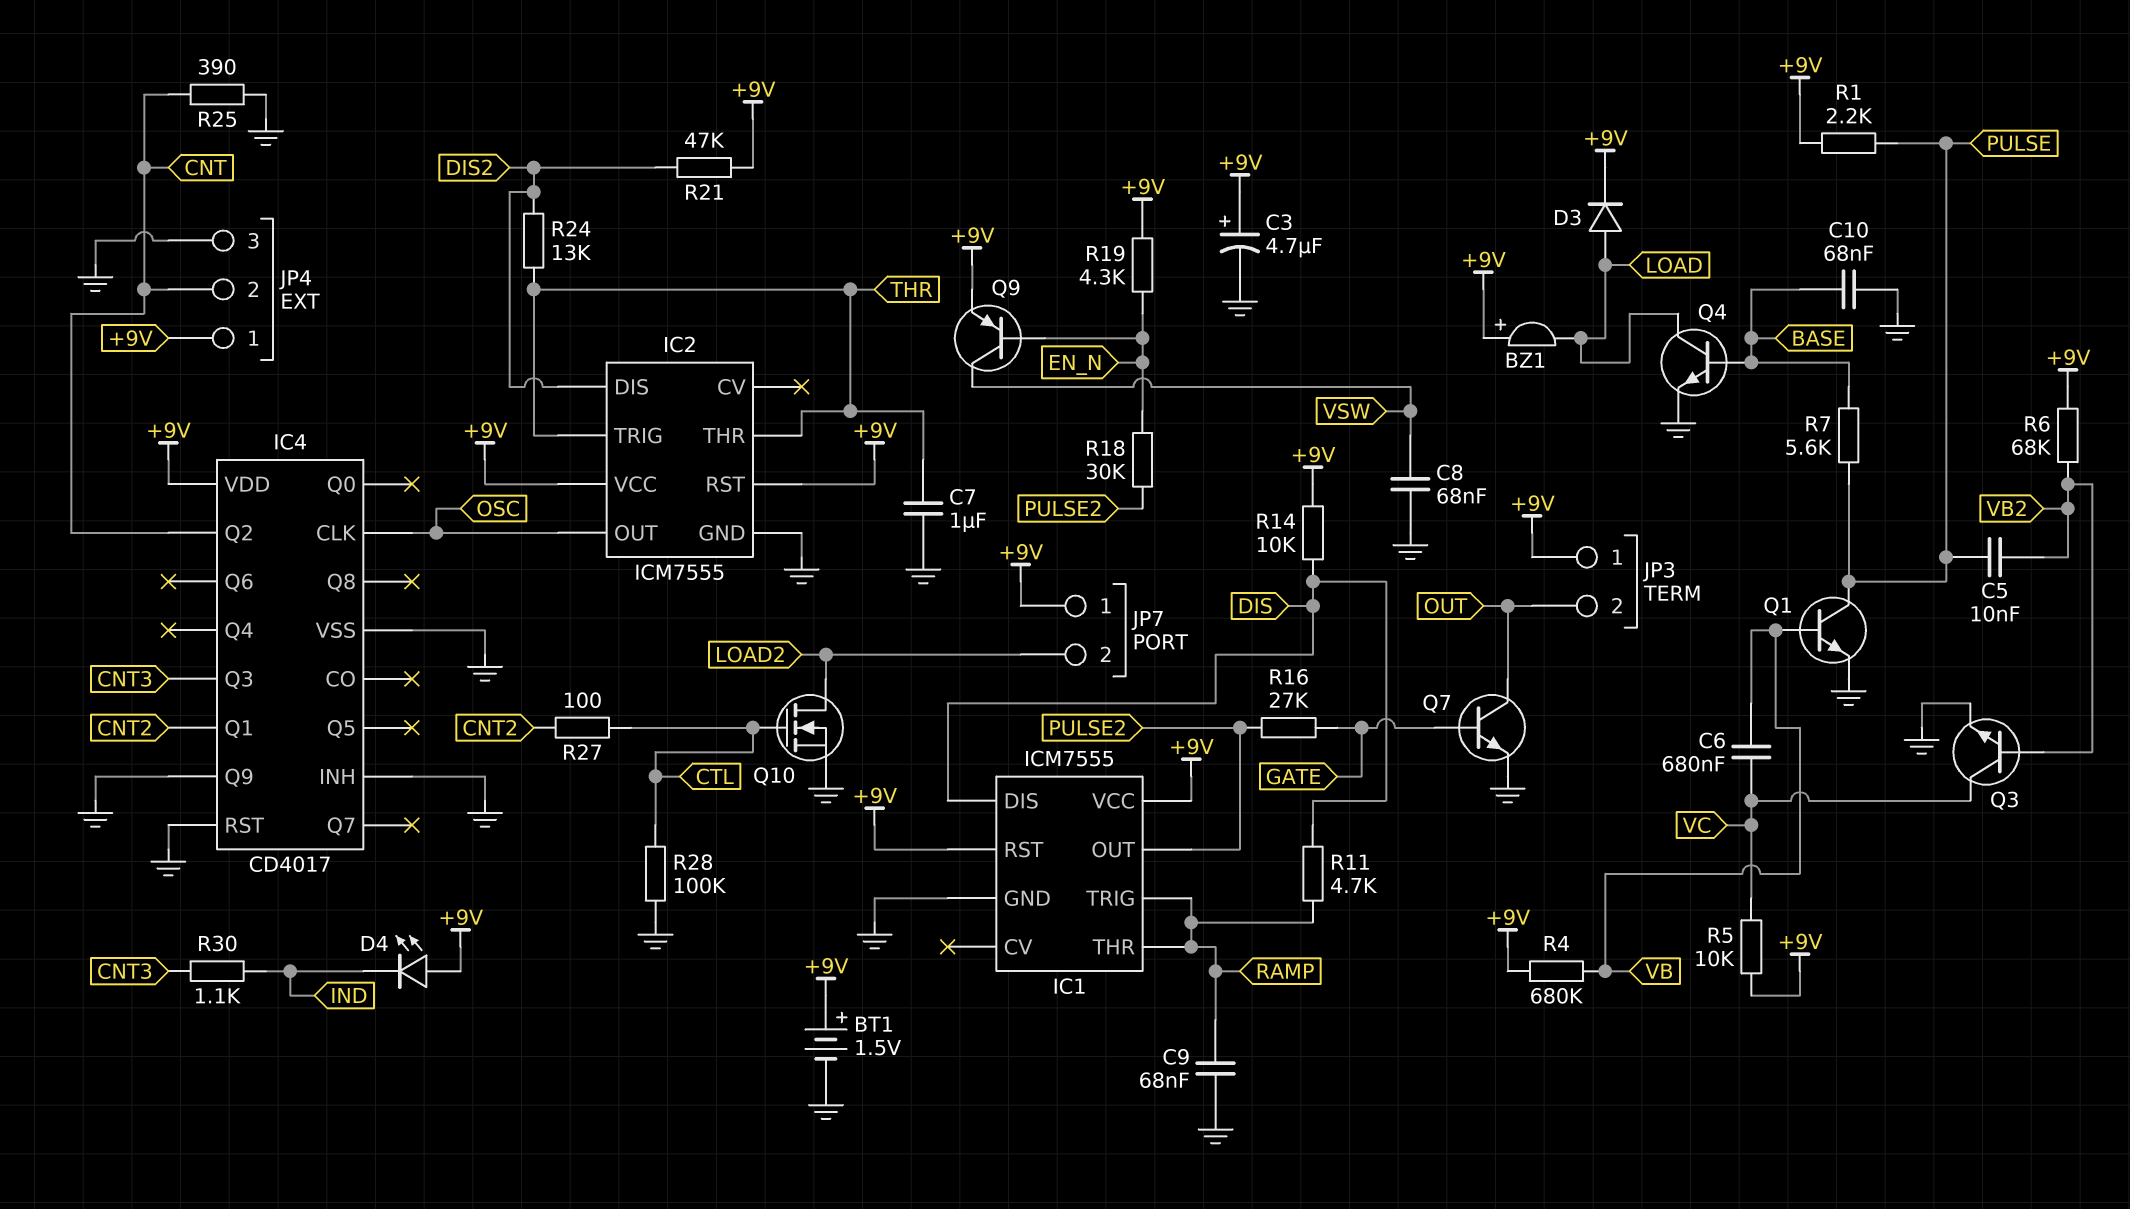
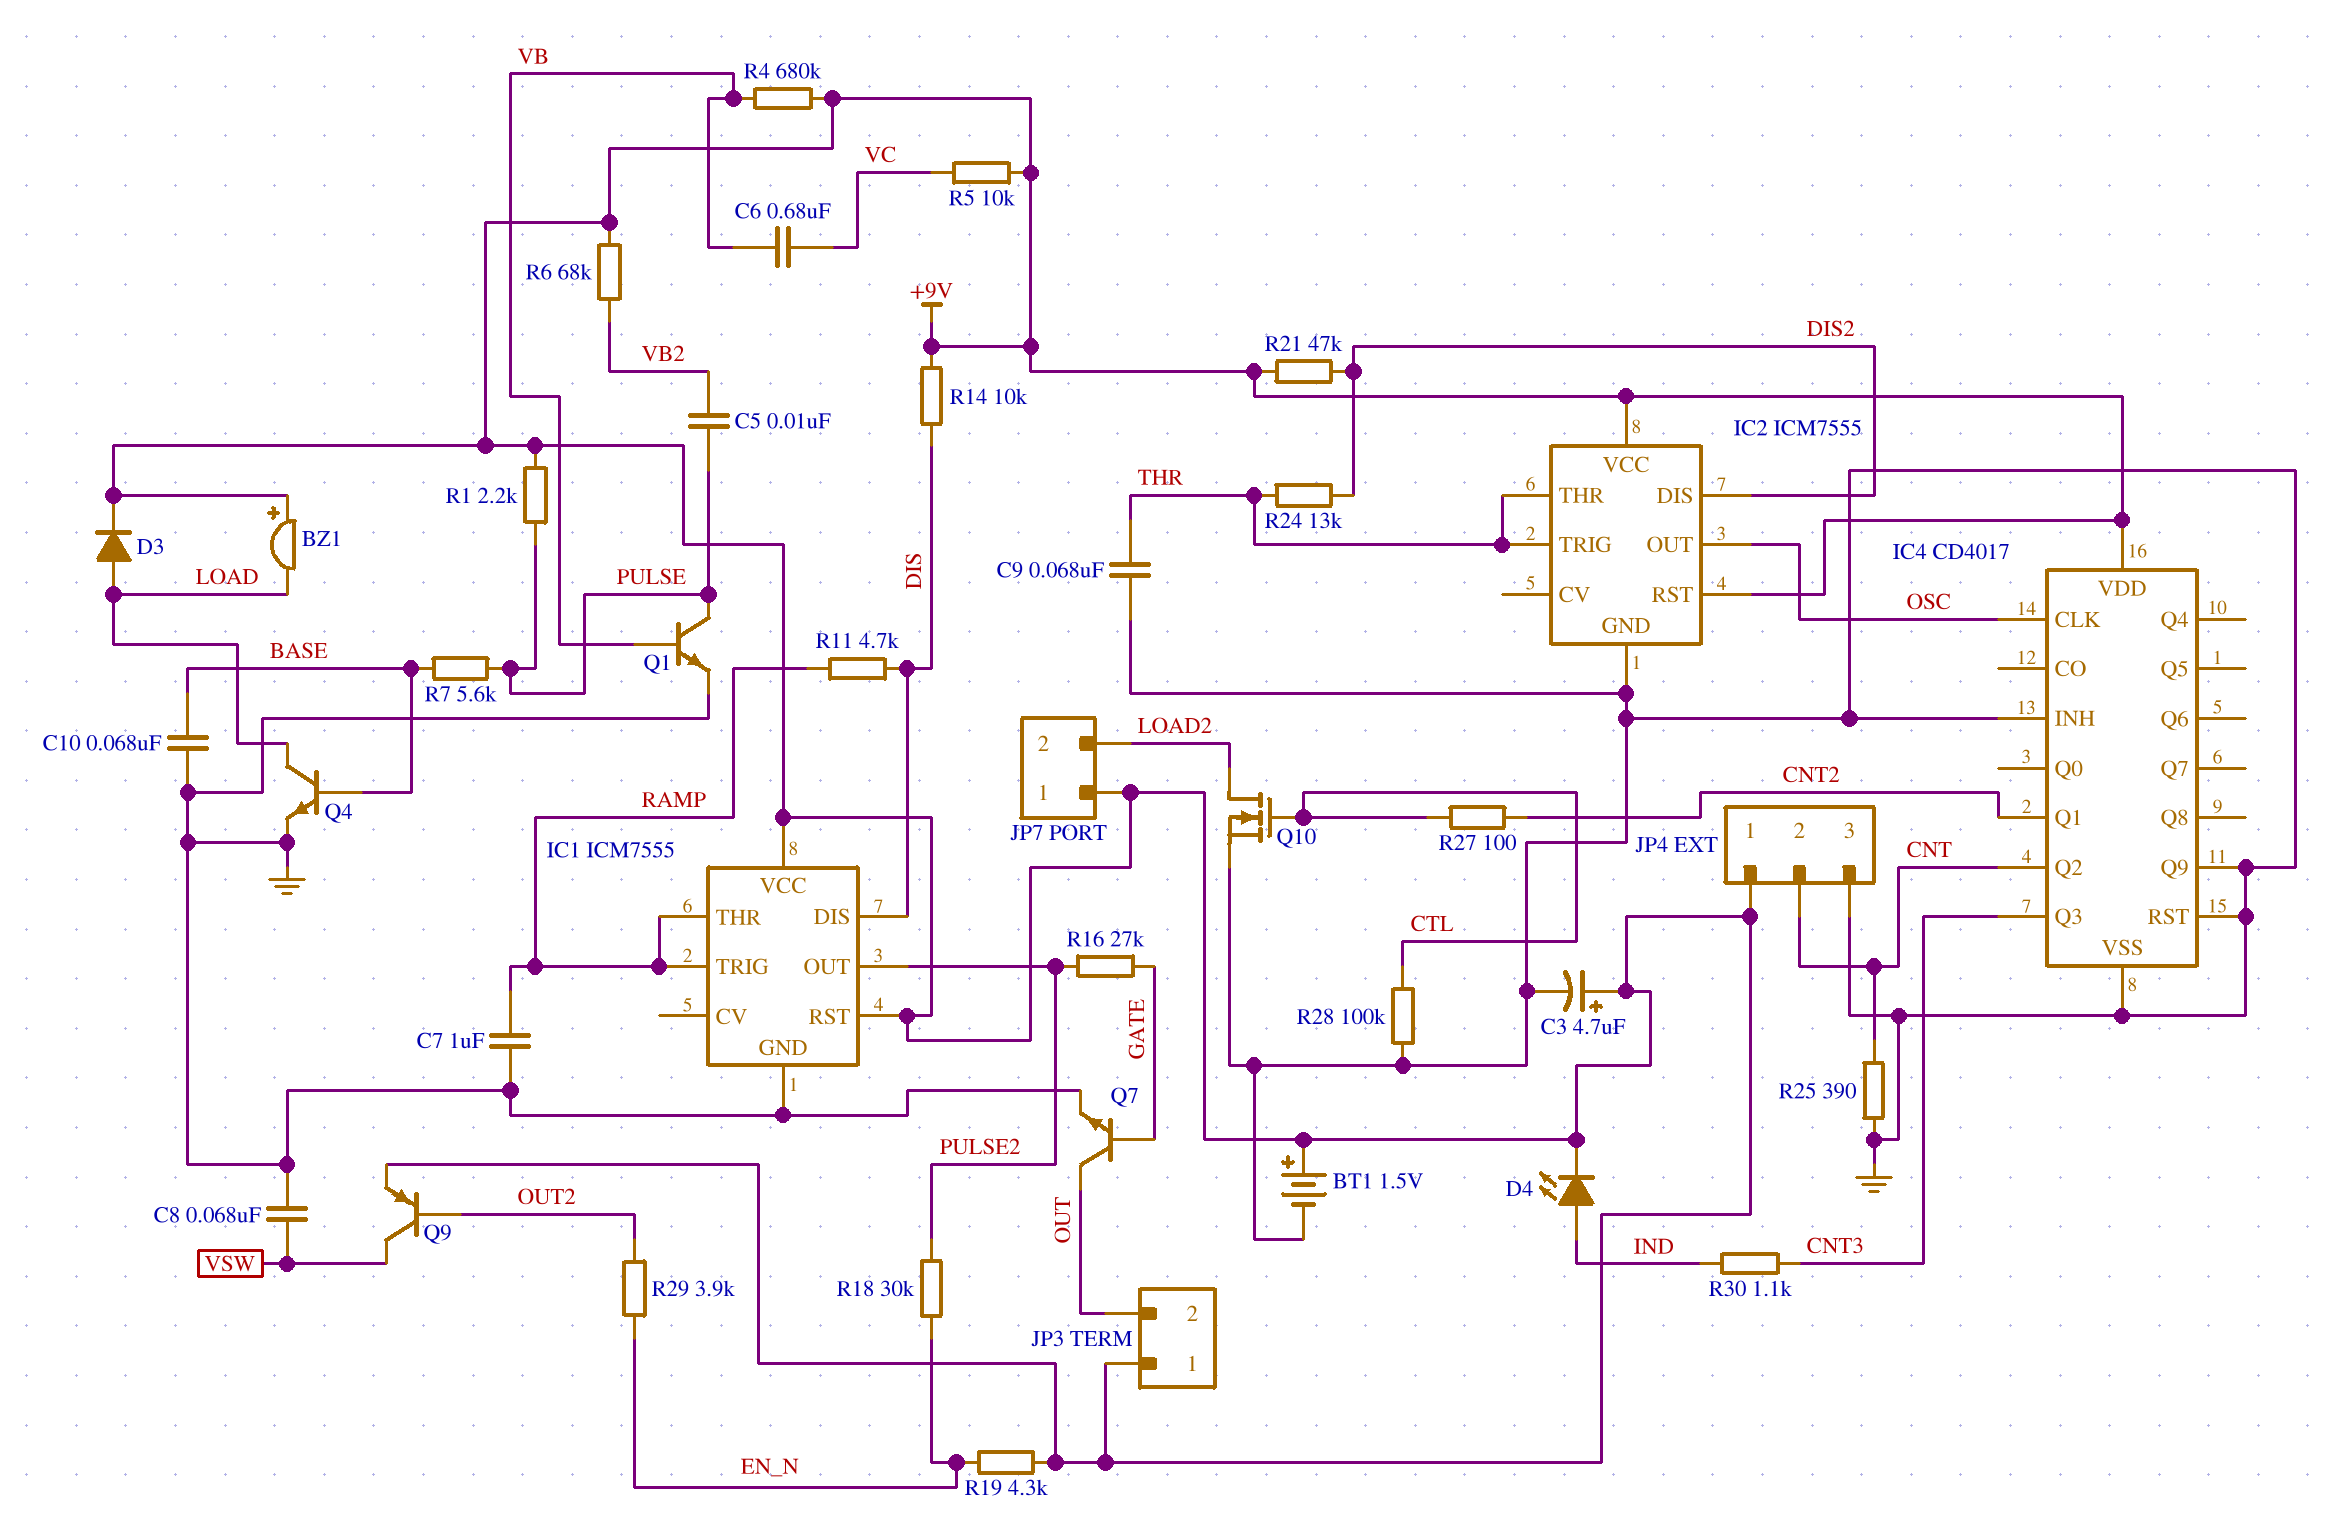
C7: 1uF (GND, THR) -> 1uF (GND, RAMP)
C9: 68nF (GND, RAMP) -> 68nF (GND, THR)
D4: LED (A +9V, K IND) -> LED (A IND, K +9V)
Q3: NPN (B VB2, C VC, E GND) -> none
Q9: PNP (B EN_N, C VSW, E +9V) -> PNP (B OUT2, C VSW, E +9V)
R29: none -> 3.9k (EN_N, OUT2)

